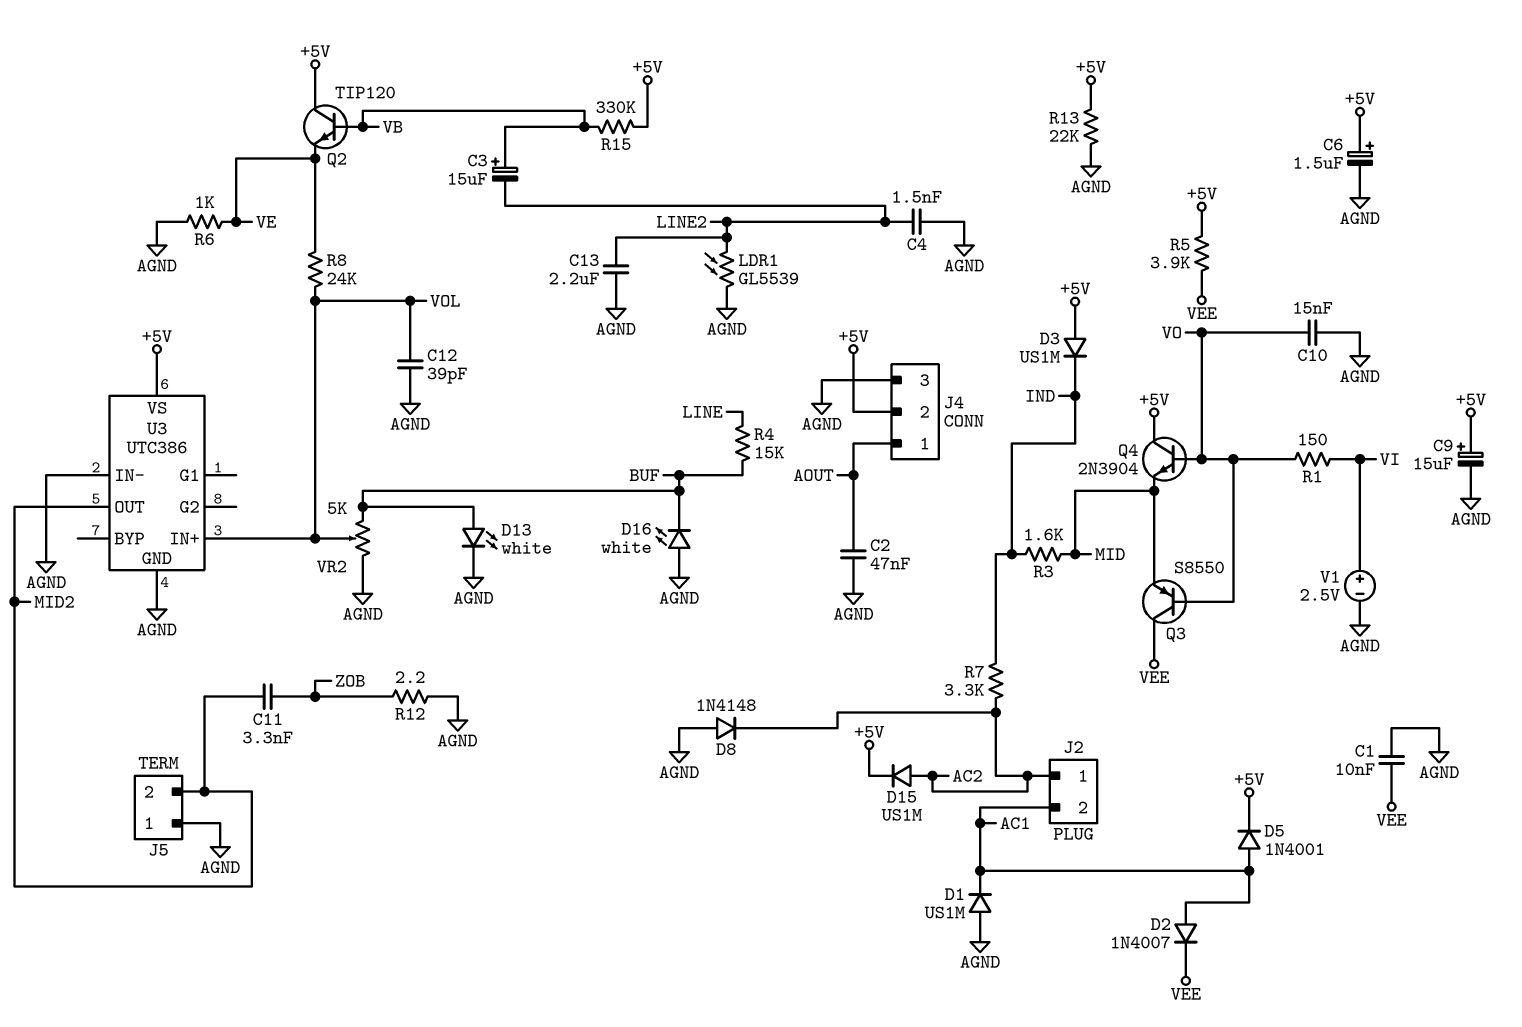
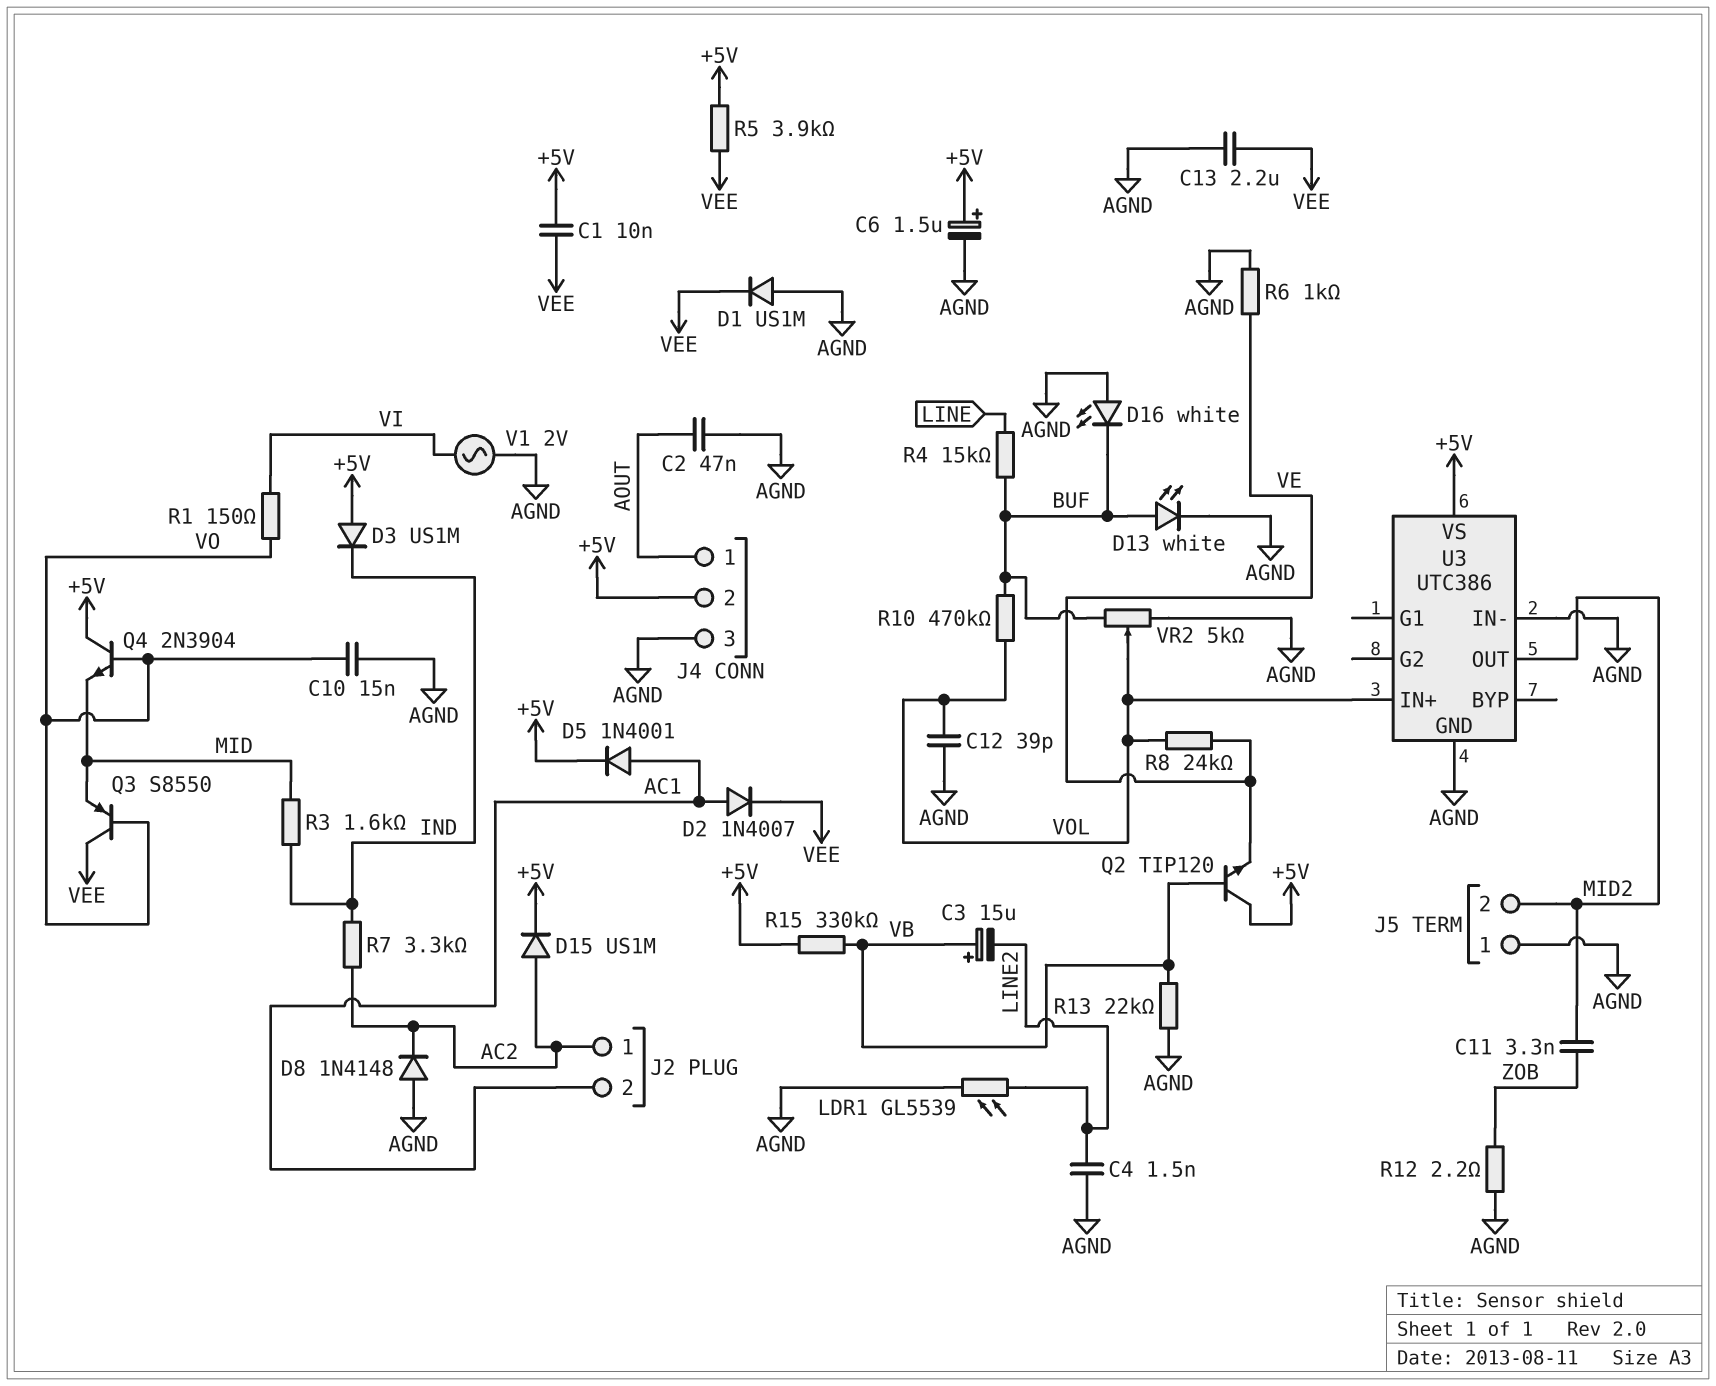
C1: 10nF (AGND, VEE) -> 10nF (+5V, VEE)
C9: 15uF (plus +5V, minus AGND) -> none
C13: 2.2uF (AGND, LINE2) -> 2.2uF (AGND, VEE)
D1: diode US1M (A AGND, K AC1) -> diode US1M (A AGND, K VEE)
R10: none -> 470k (BUF, VOL)
R13: 22k (+5V, AGND) -> 22k (AGND, VB)
V1: 2.5V (plus VI, minus AGND) -> AC 2V (AGND, VI)

